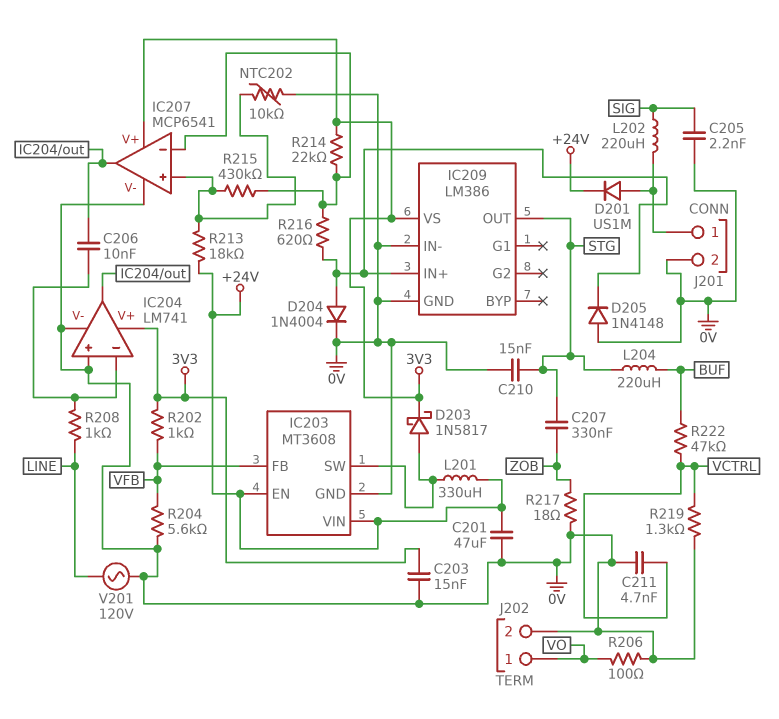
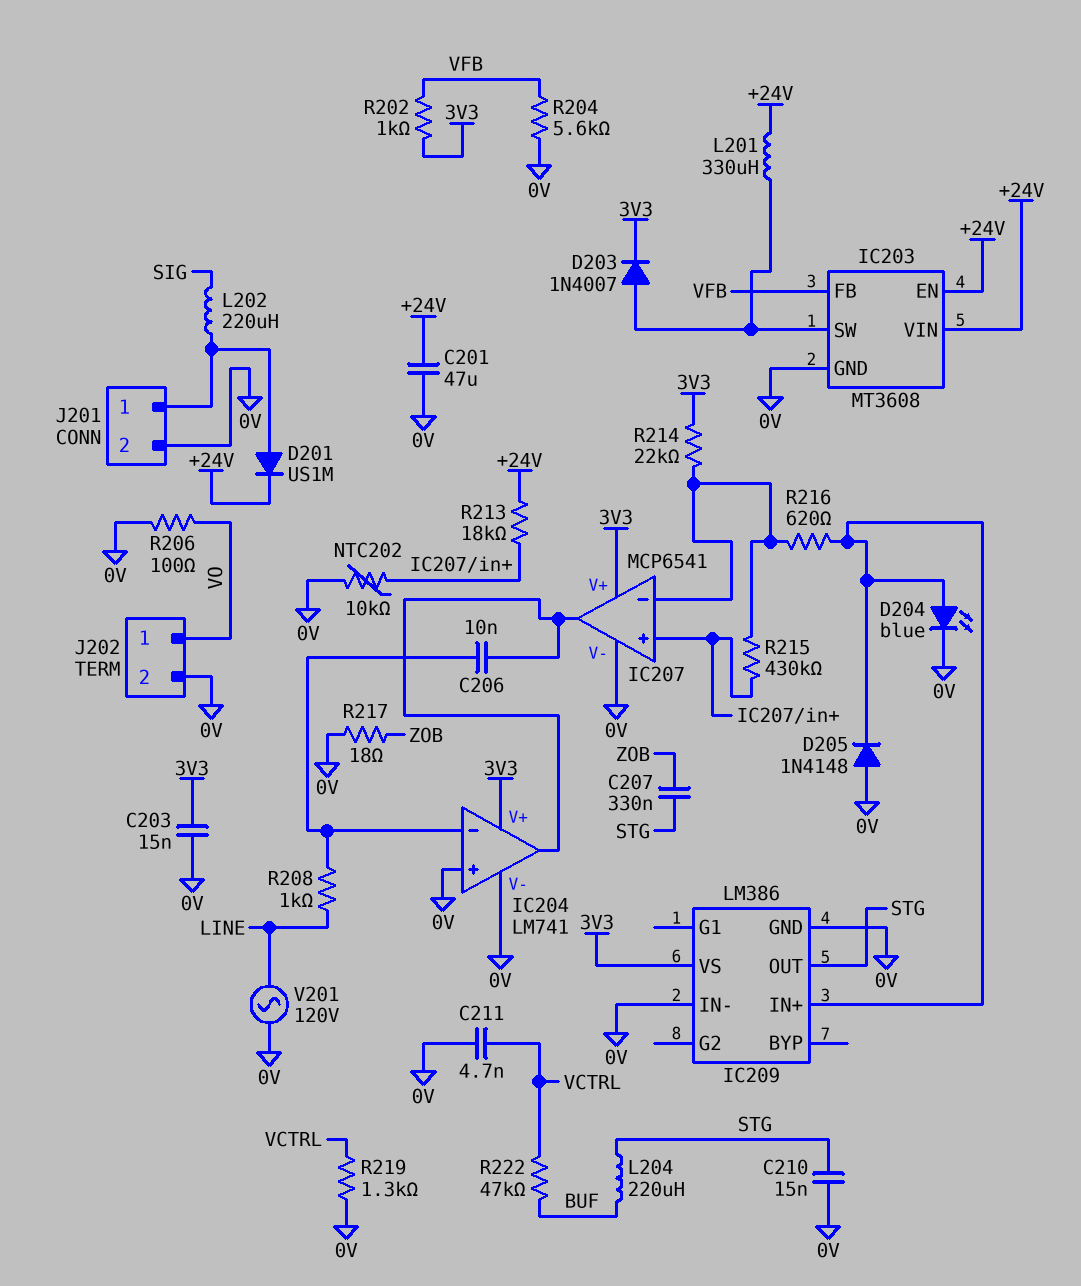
C205: 2.2nF (0V, SIG) -> none
D203: schottky 1N5817 (A IC203/SW, K 3V3) -> diode 1N4007 (A IC203/SW, K 3V3)
D204: diode 1N4004 (A IC209/IN+, K 0V) -> LED blue (A IC209/IN+, K 0V)

